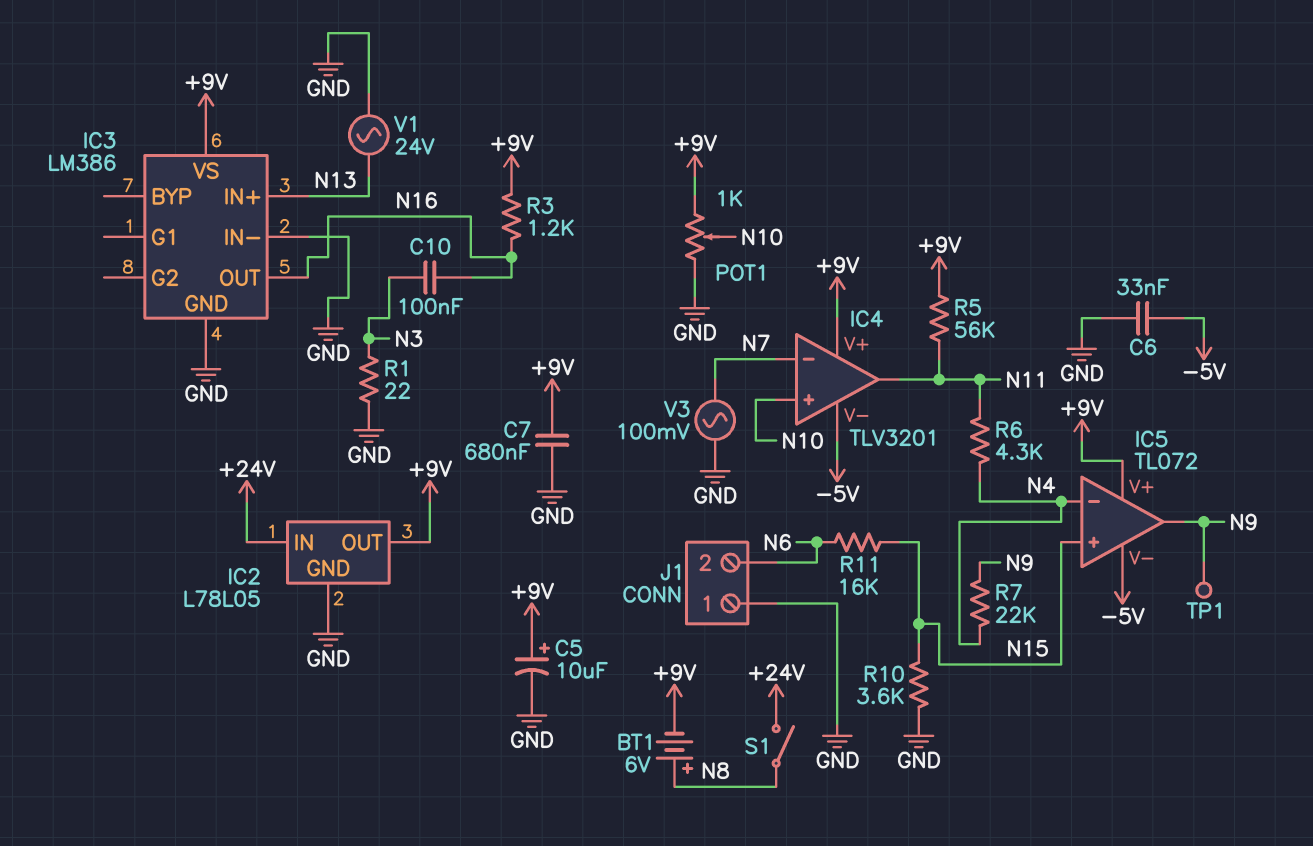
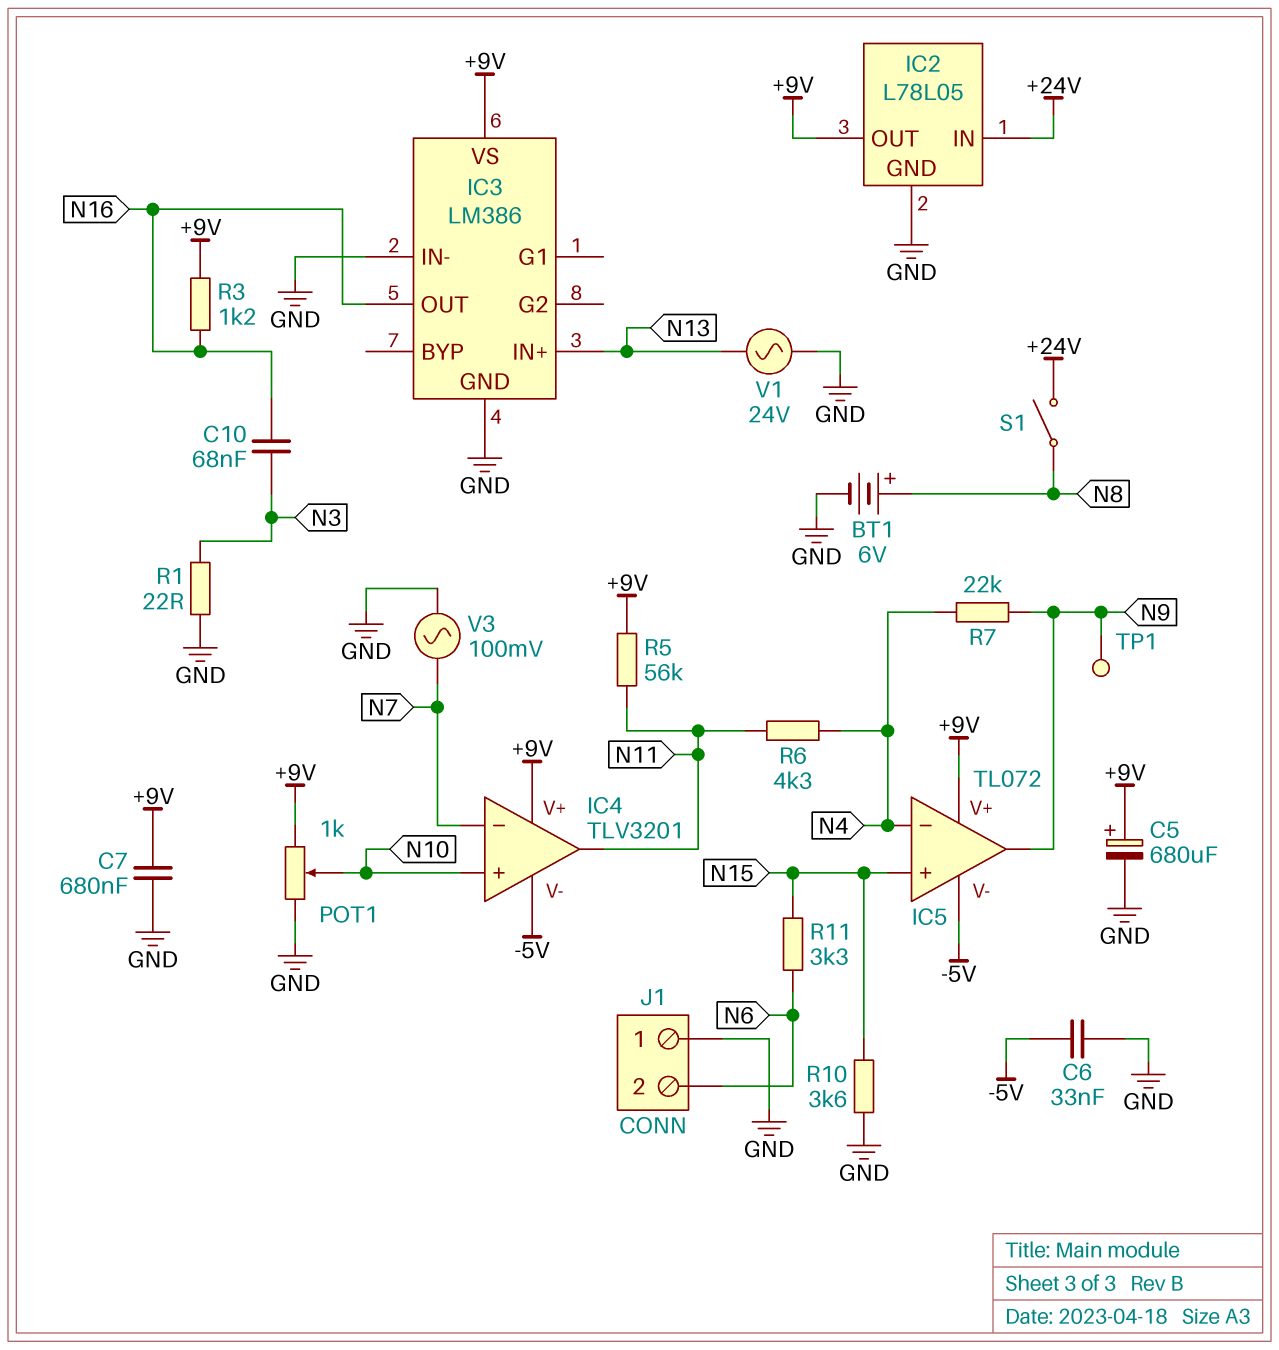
BT1: 6V (plus N8, minus +9V) -> 6V (plus N8, minus GND)
C5: 10uF (plus +9V, minus GND) -> 680uF (plus +9V, minus GND)
C10: 100nF (N3, N16) -> 68nF (N3, N16)
R11: 16k (N6, N15) -> 3.3k (N6, N15)

